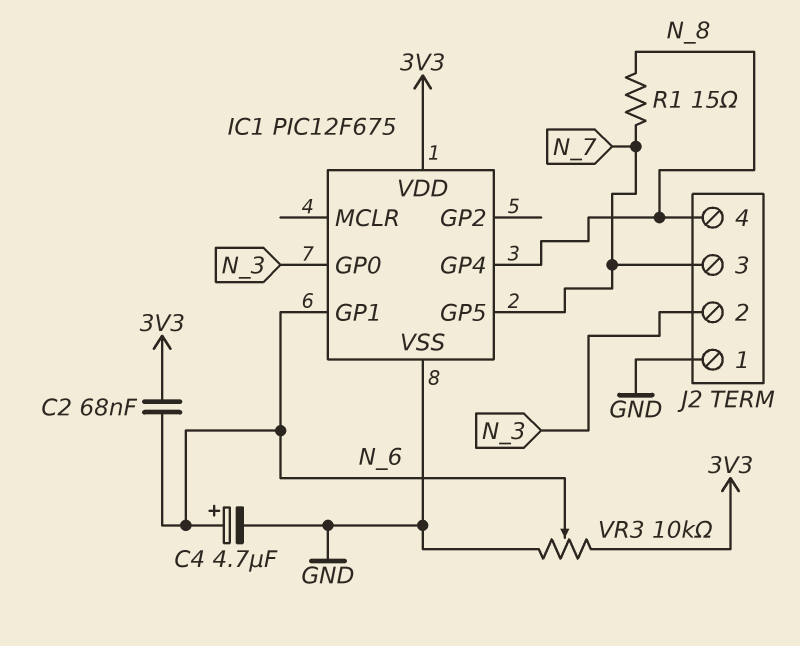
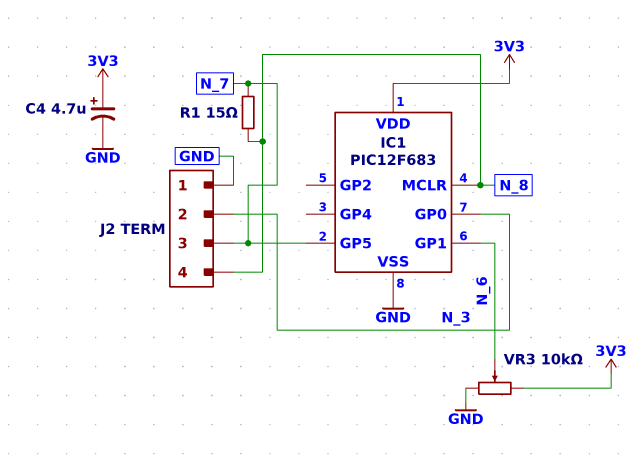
C2: 68nF (3V3, N_6) -> none
C4: 4.7uF (plus N_6, minus GND) -> 4.7uF (plus 3V3, minus GND)
IC1: PIC12F675 -> PIC12F683
IC1 pin GP4: N_8 -> none
IC1 pin MCLR: none -> N_8

